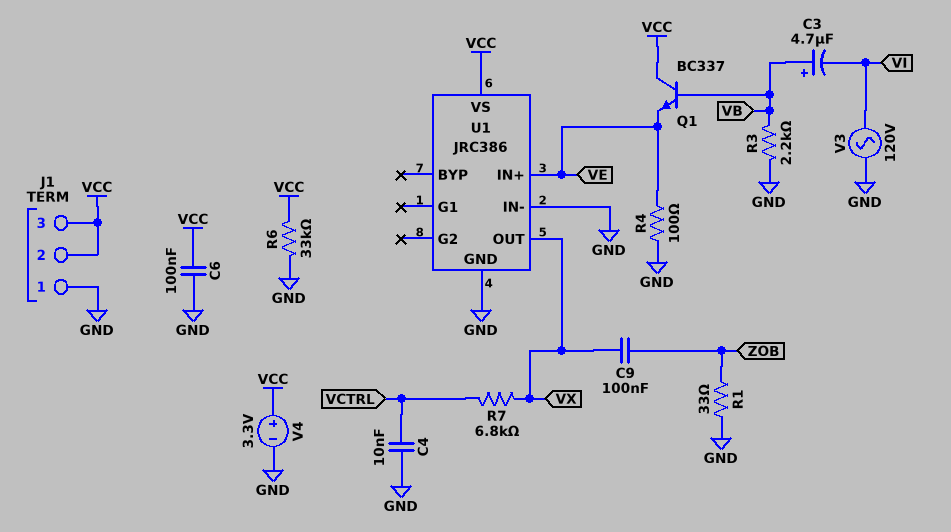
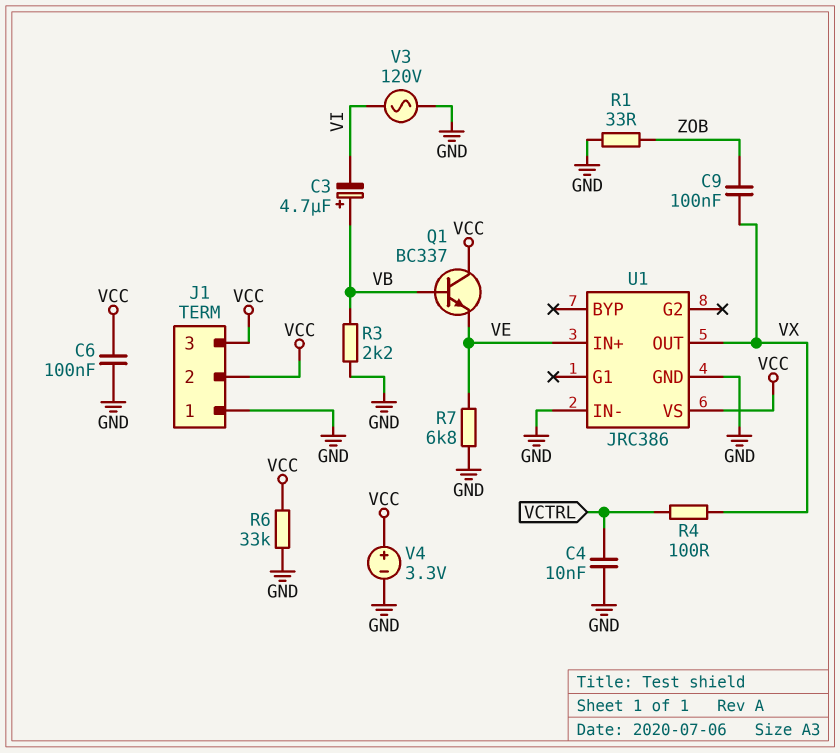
R4: 100 (GND, VE) -> 100 (VCTRL, VX)
R7: 6.8k (VCTRL, VX) -> 6.8k (GND, VE)

